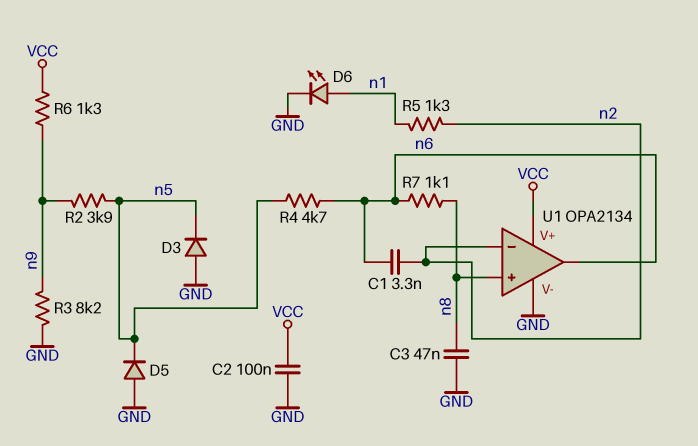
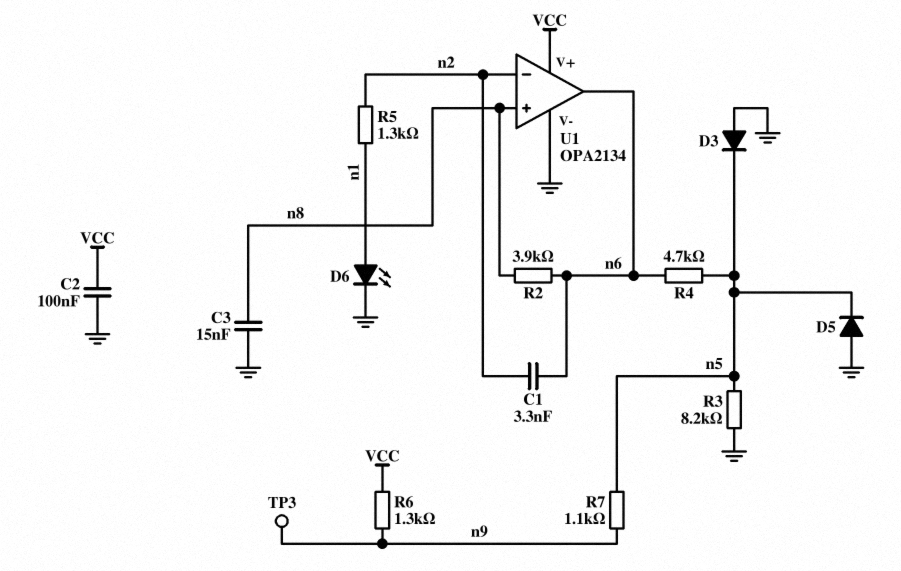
C3: 47nF (GND, n8) -> 15nF (GND, n8)
R2: 3.9k (n5, n9) -> 3.9k (n6, n8)
R3: 8.2k (GND, n9) -> 8.2k (GND, n5)
R7: 1.1k (n6, n8) -> 1.1k (n5, n9)
TP3: none -> test point (n9)

